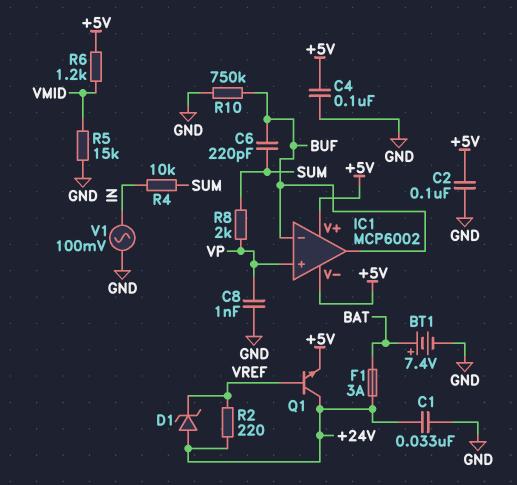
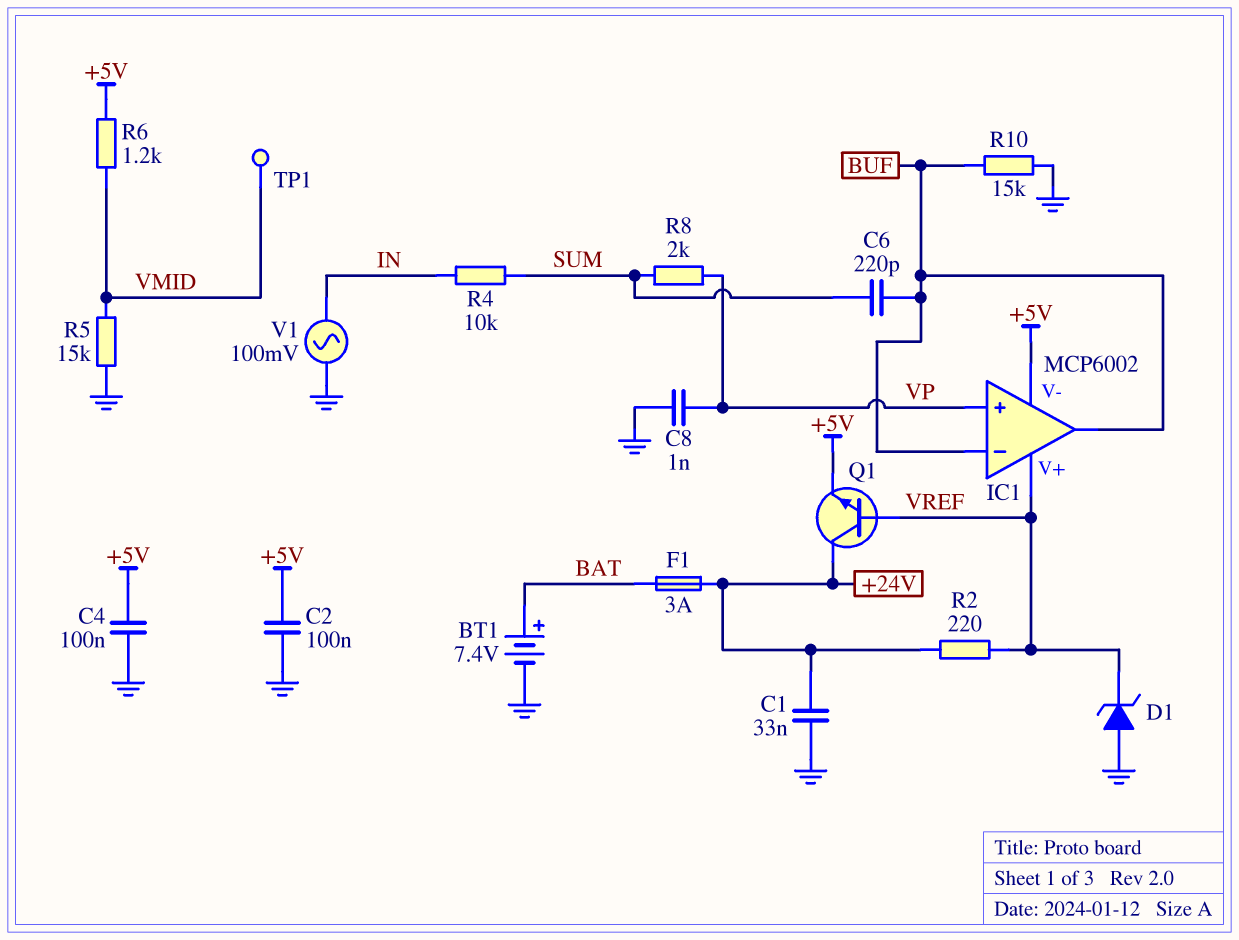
D1: zener (A +24V, K VREF) -> zener (A GND, K VREF)
IC1 pin V+: +5V -> VREF
R10: 750k (BUF, GND) -> 15k (BUF, GND)
TP1: none -> test point (VMID)

